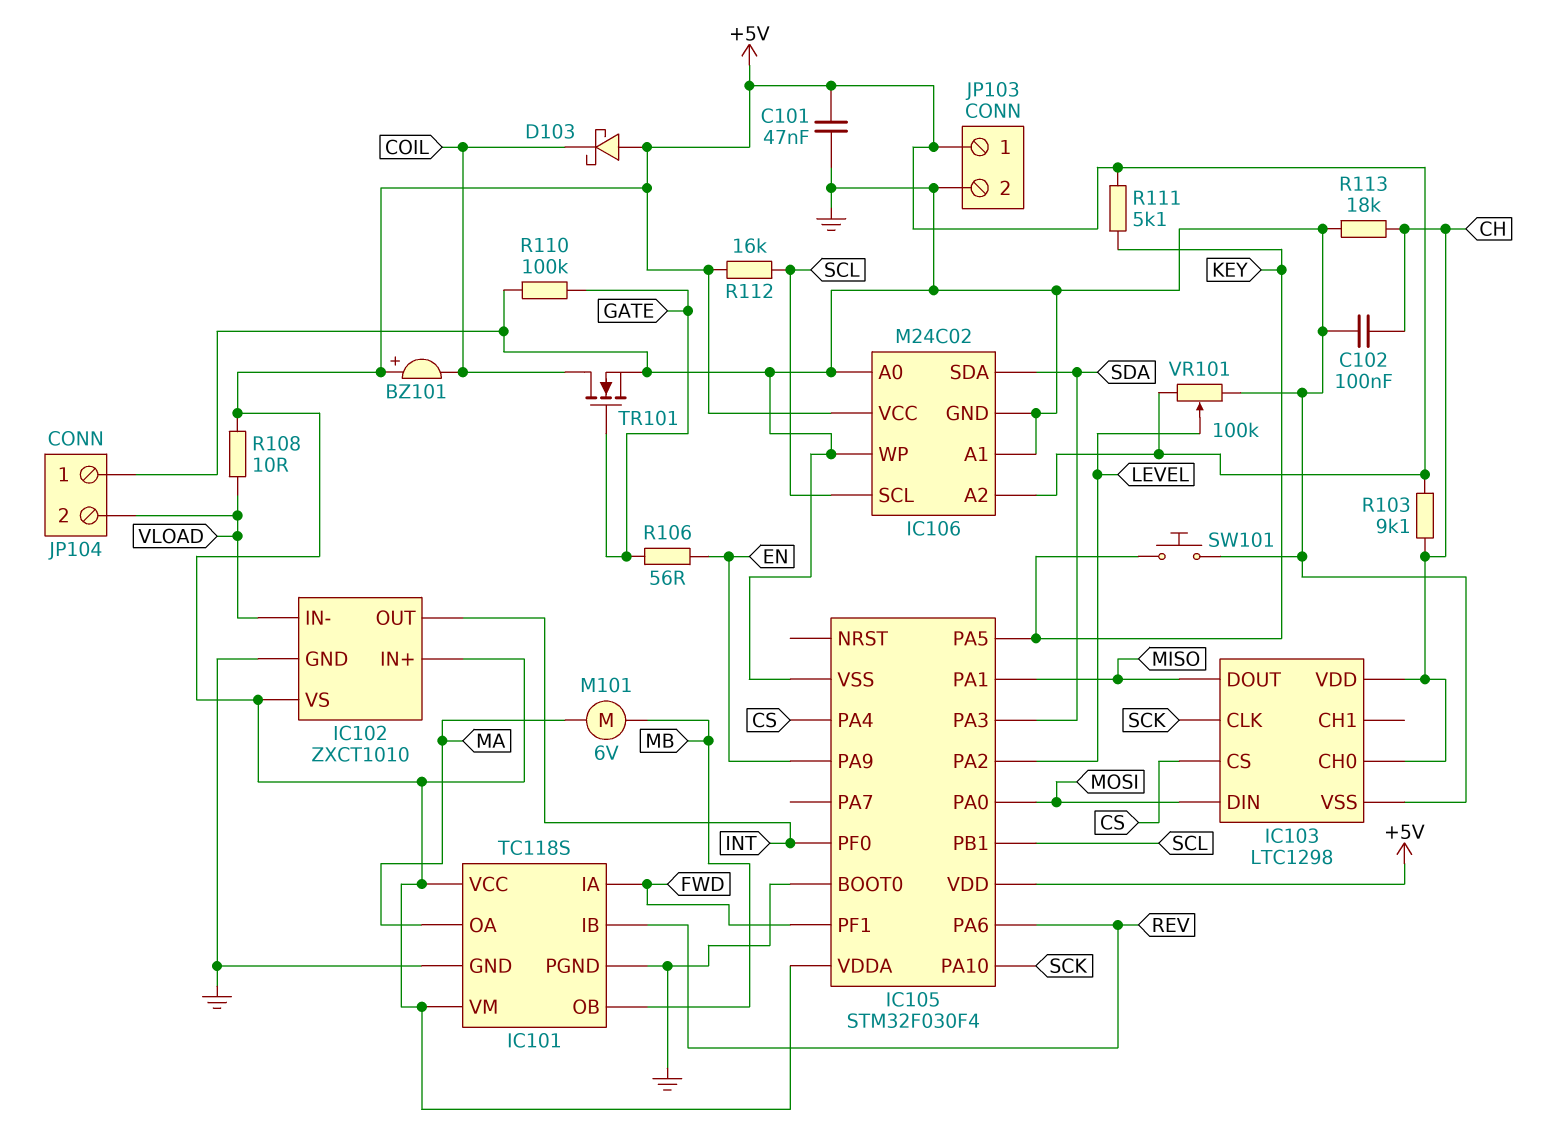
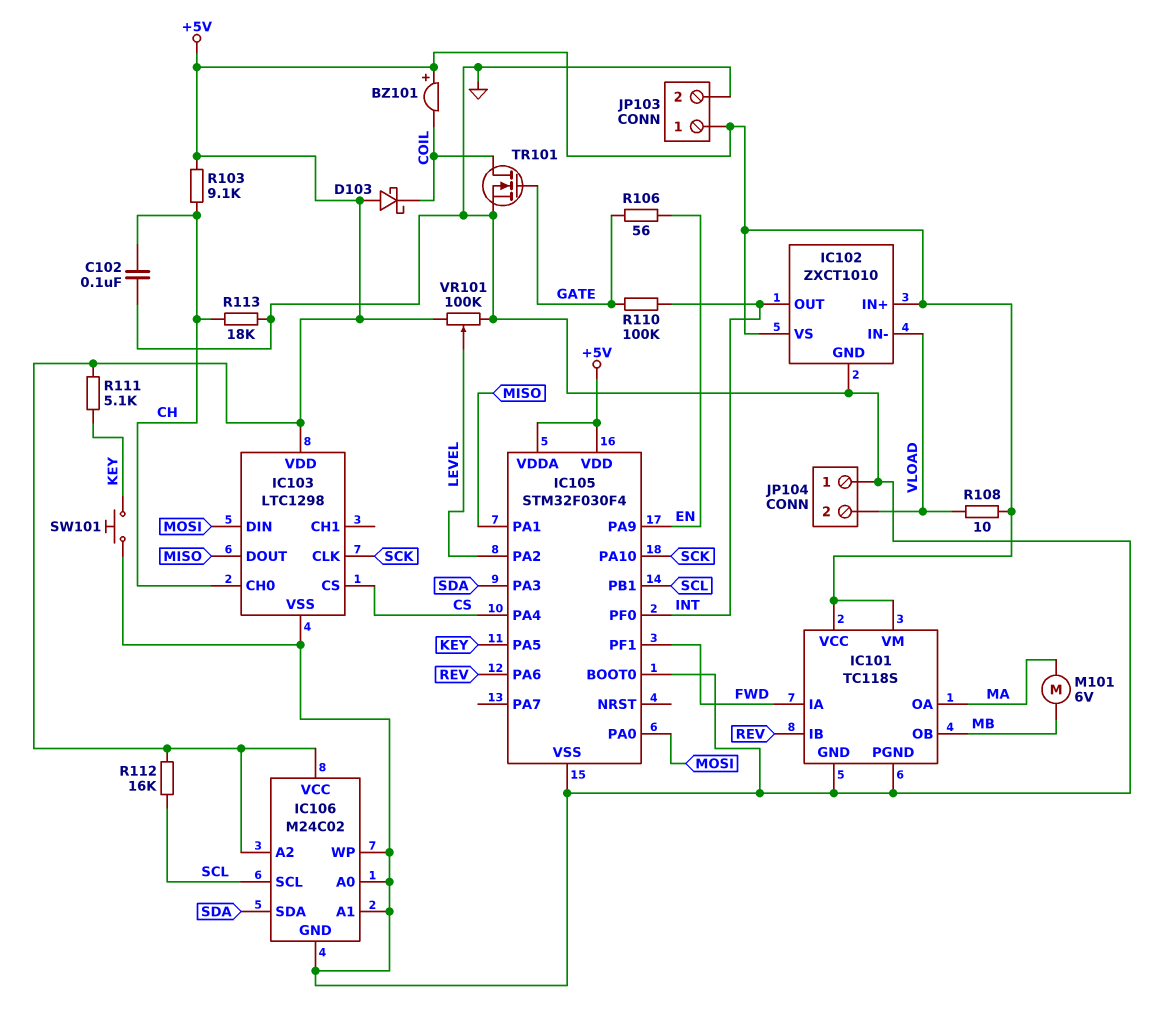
C101: 47nF (+5V, GND) -> none
IC103 pin VDD: CH -> +5V
R110: 100k (GATE, GND) -> 100k (GATE, INT)

